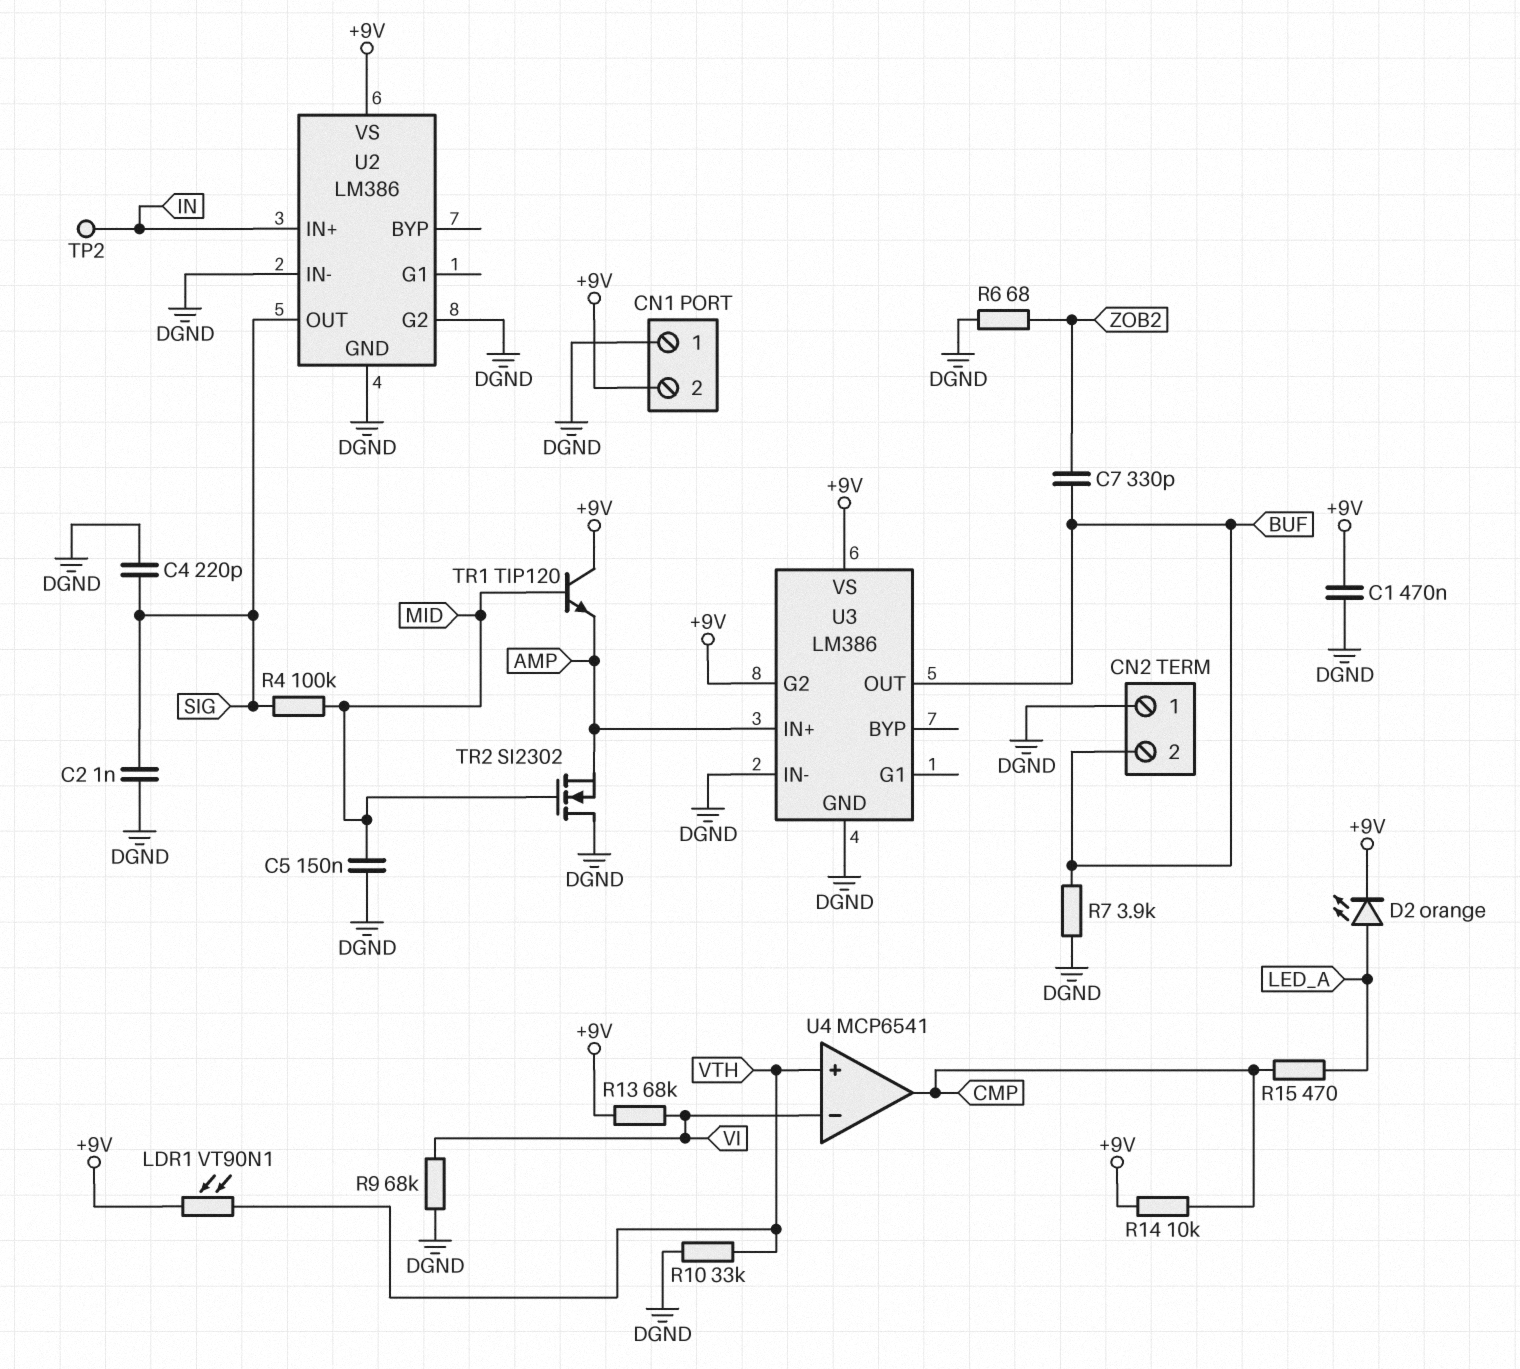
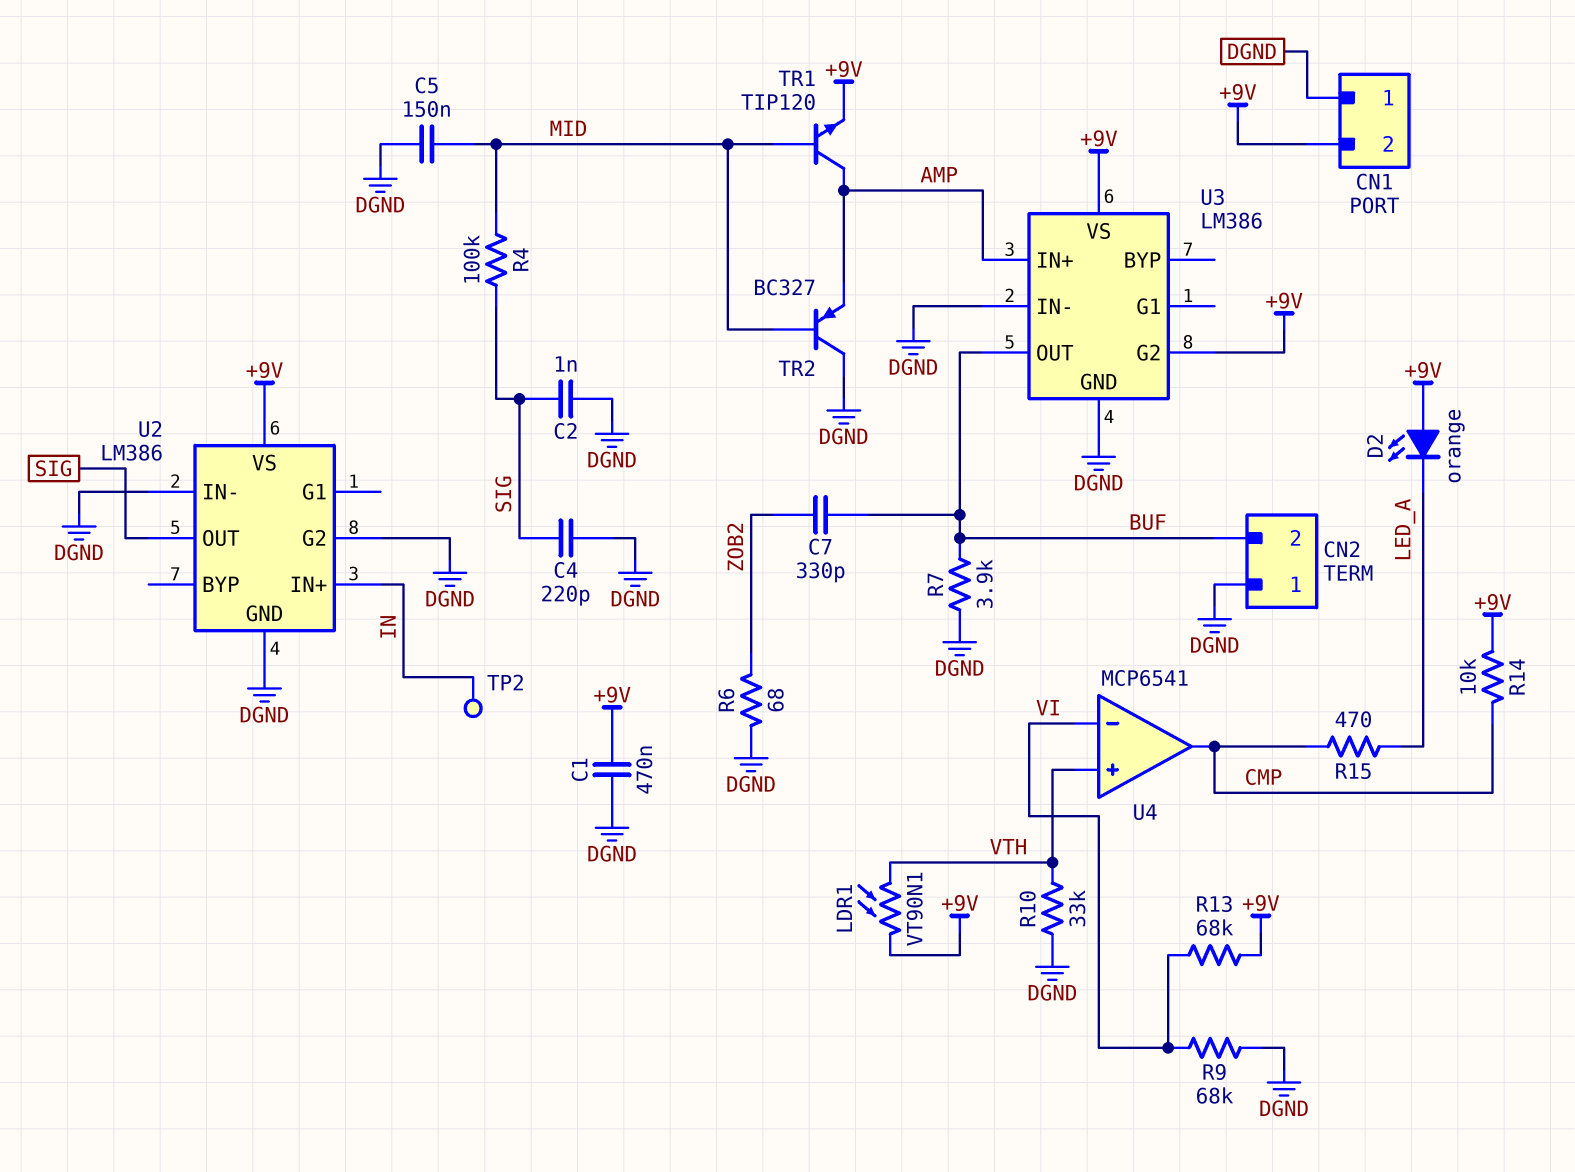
D2: LED orange (A LED_A, K +9V) -> LED orange (A +9V, K LED_A)
TR1: NPN TIP120 (B MID, C +9V, E AMP) -> NPN TIP120 (B MID, C AMP, E +9V)
TR2: NMOS SI2302 (G MID, D DGND, S AMP) -> PNP BC327 (B MID, C DGND, E AMP)

